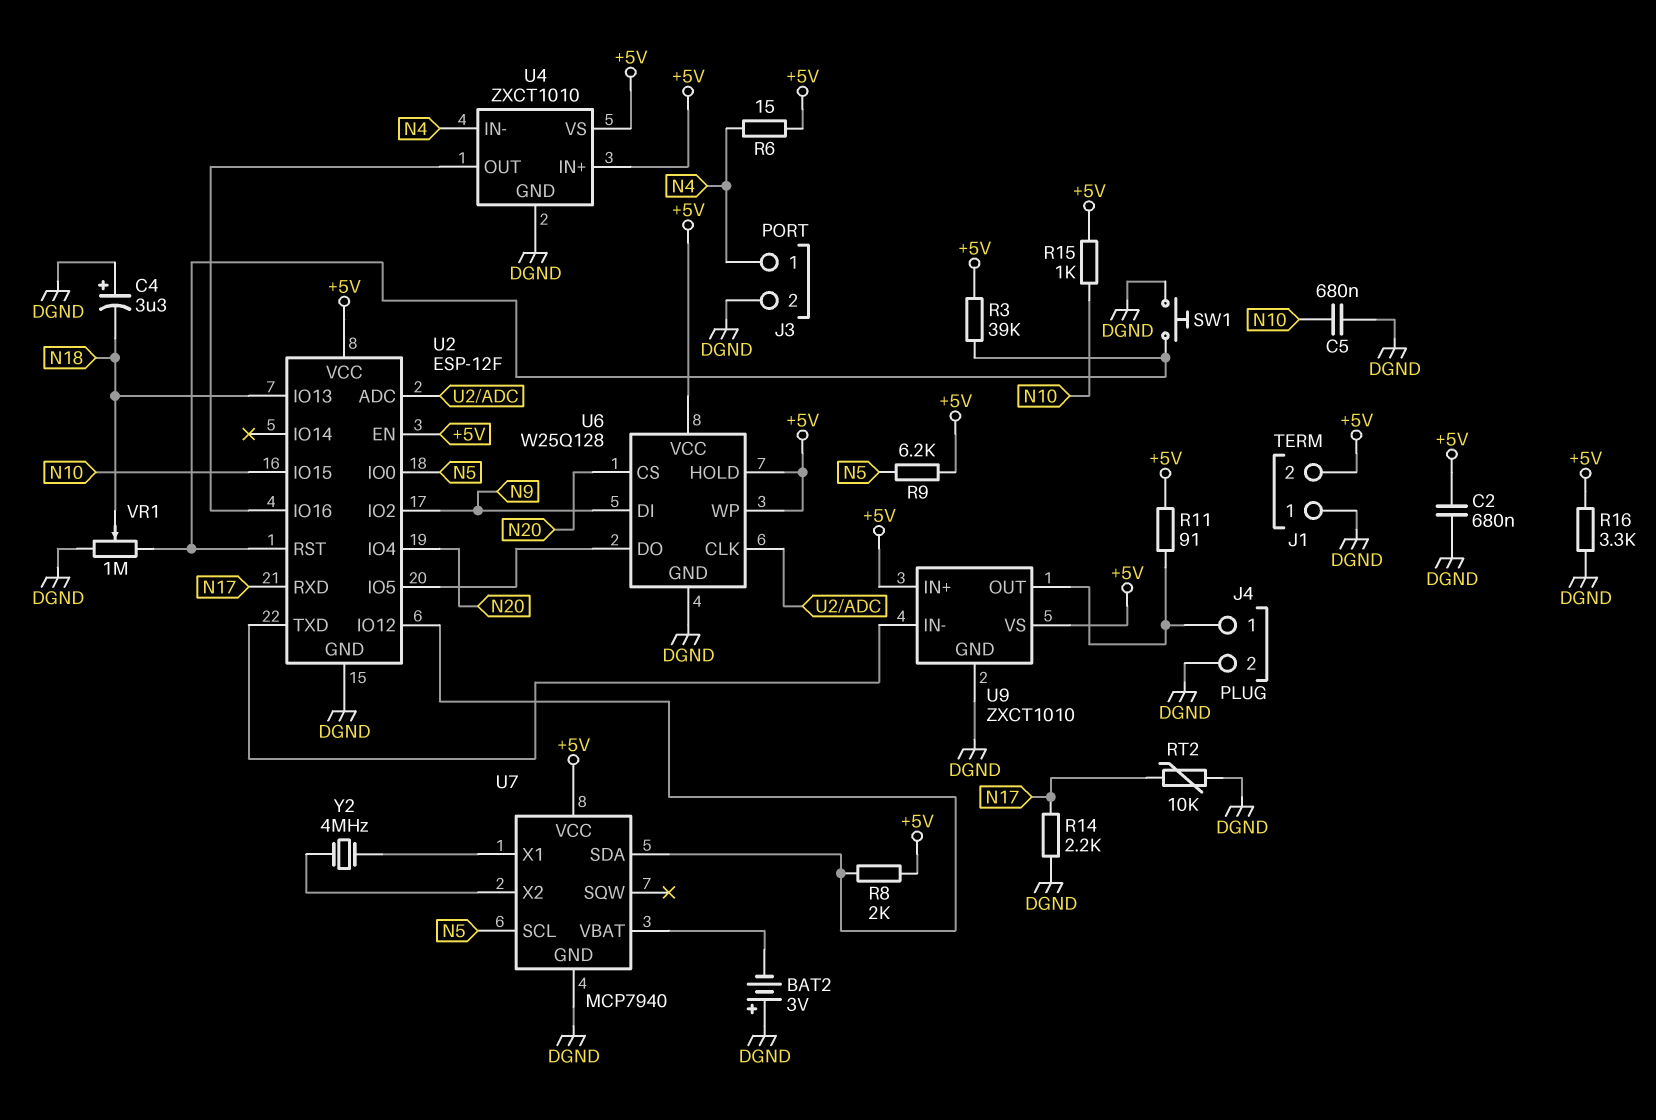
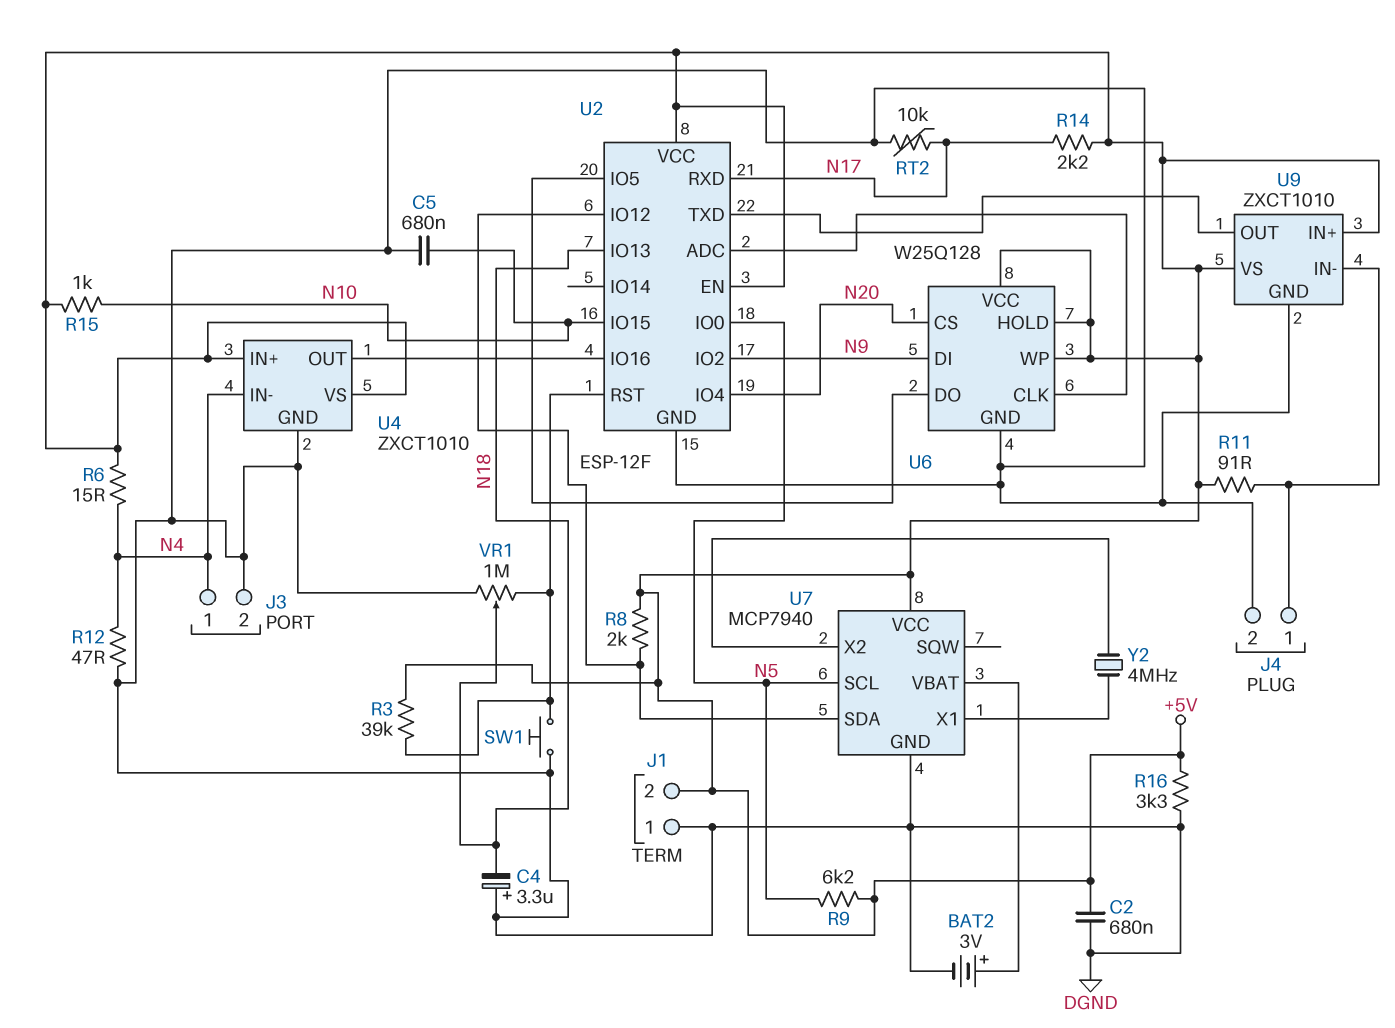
BAT2: 3V (plus DGND, minus U7/VBAT) -> 3V (plus U7/VBAT, minus DGND)
R12: none -> 47 (DGND, N4)
R14: 2.2k (DGND, N17) -> 2.2k (+5V, N17)
U9 pin IN-: U2/TXD -> J4/1
U9 pin OUT: J4/1 -> U2/TXD

